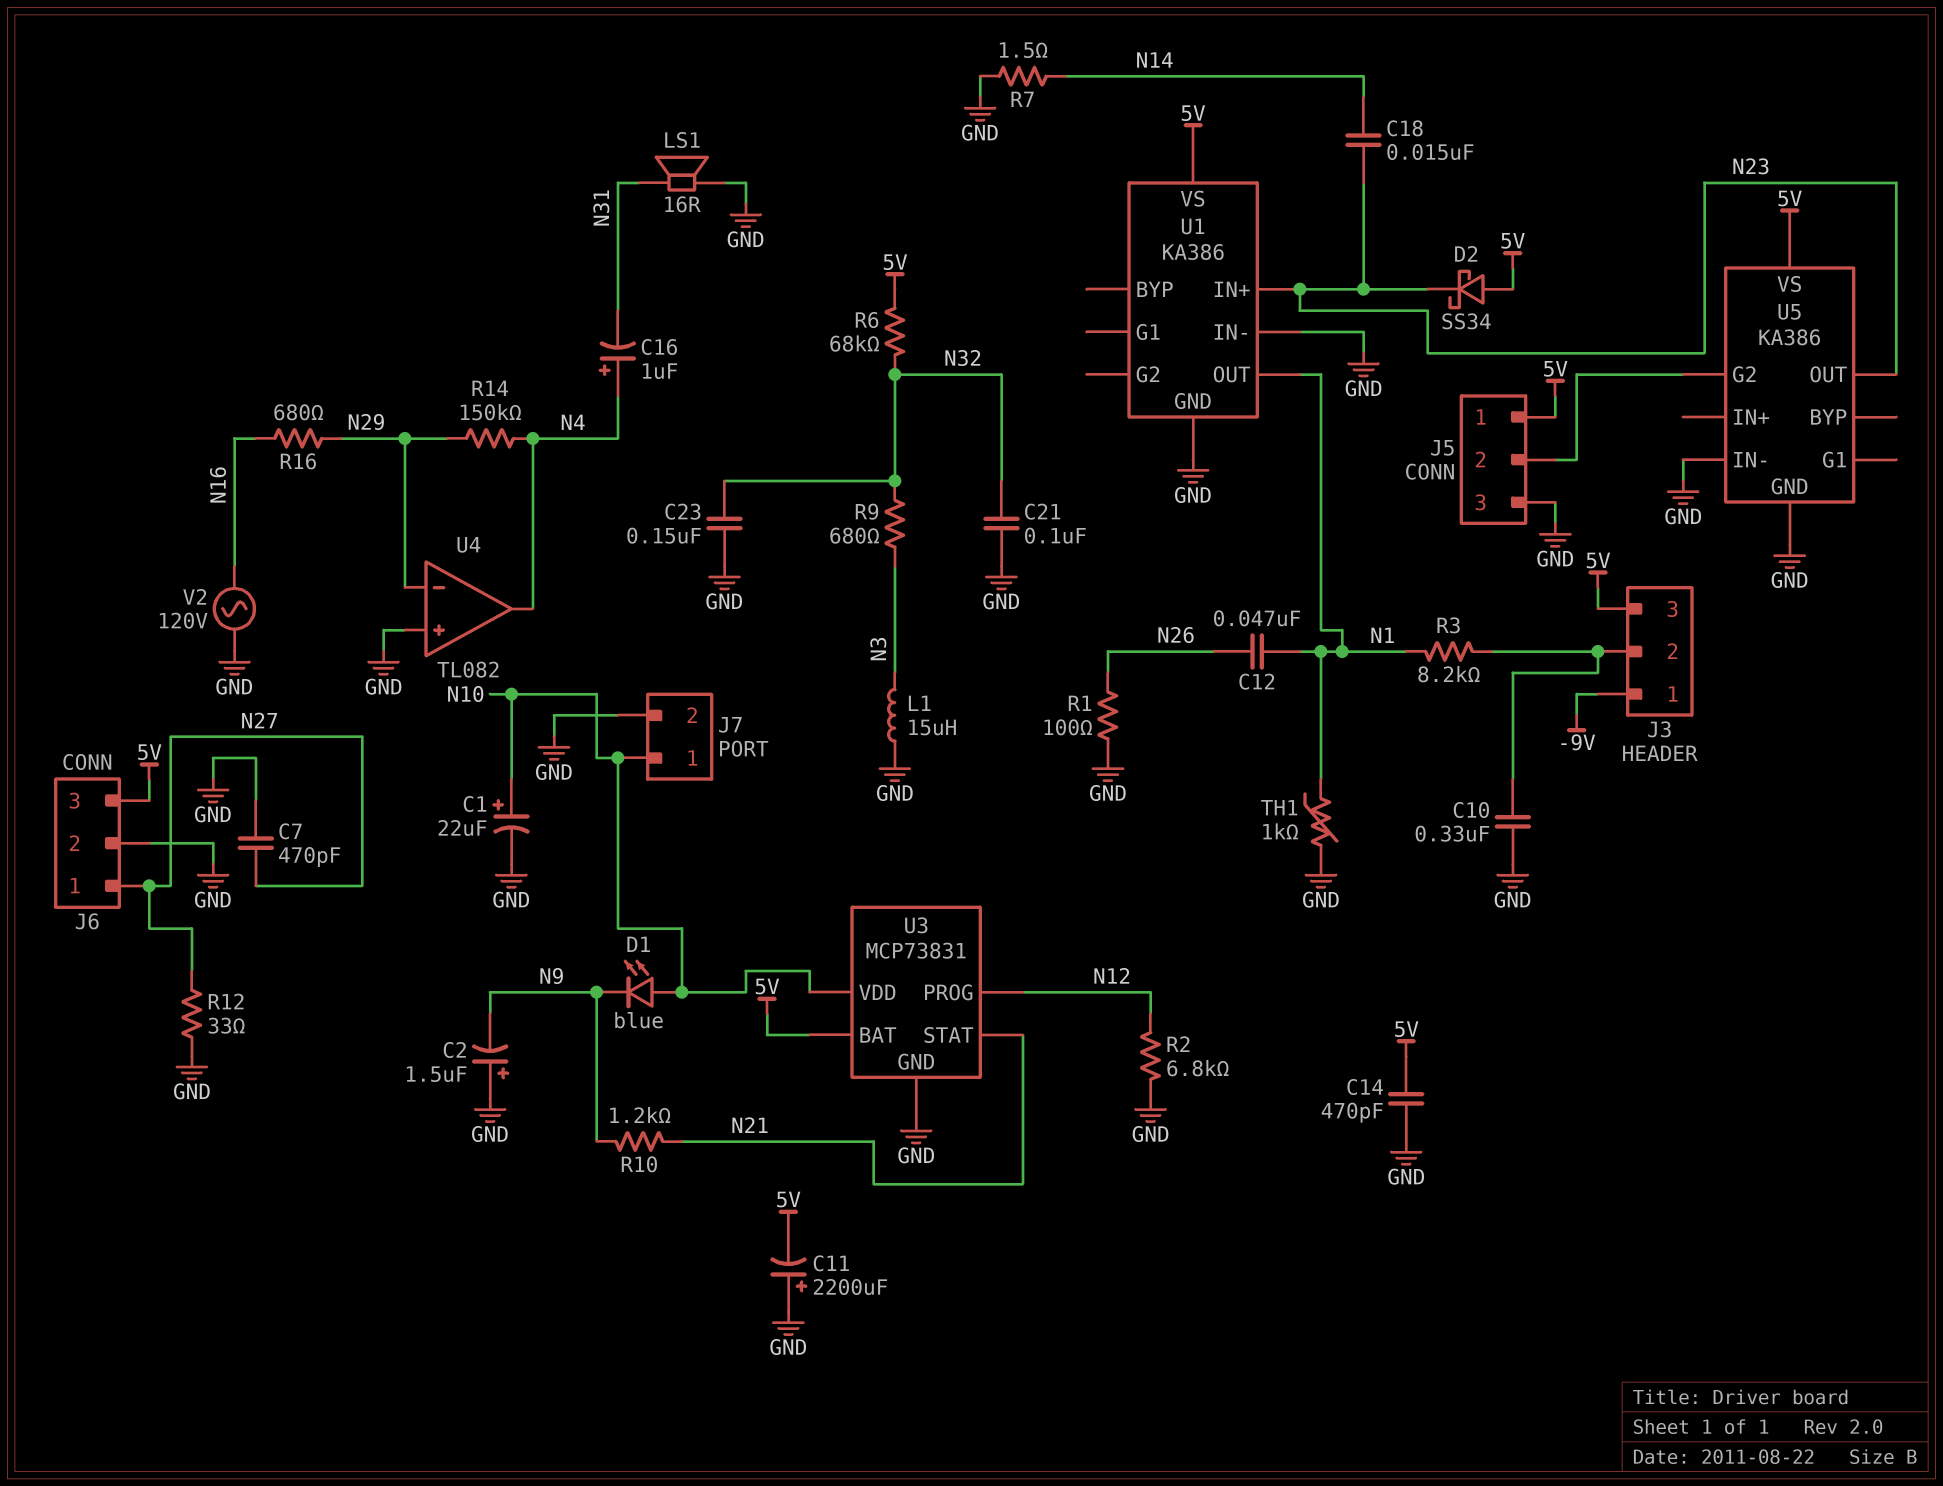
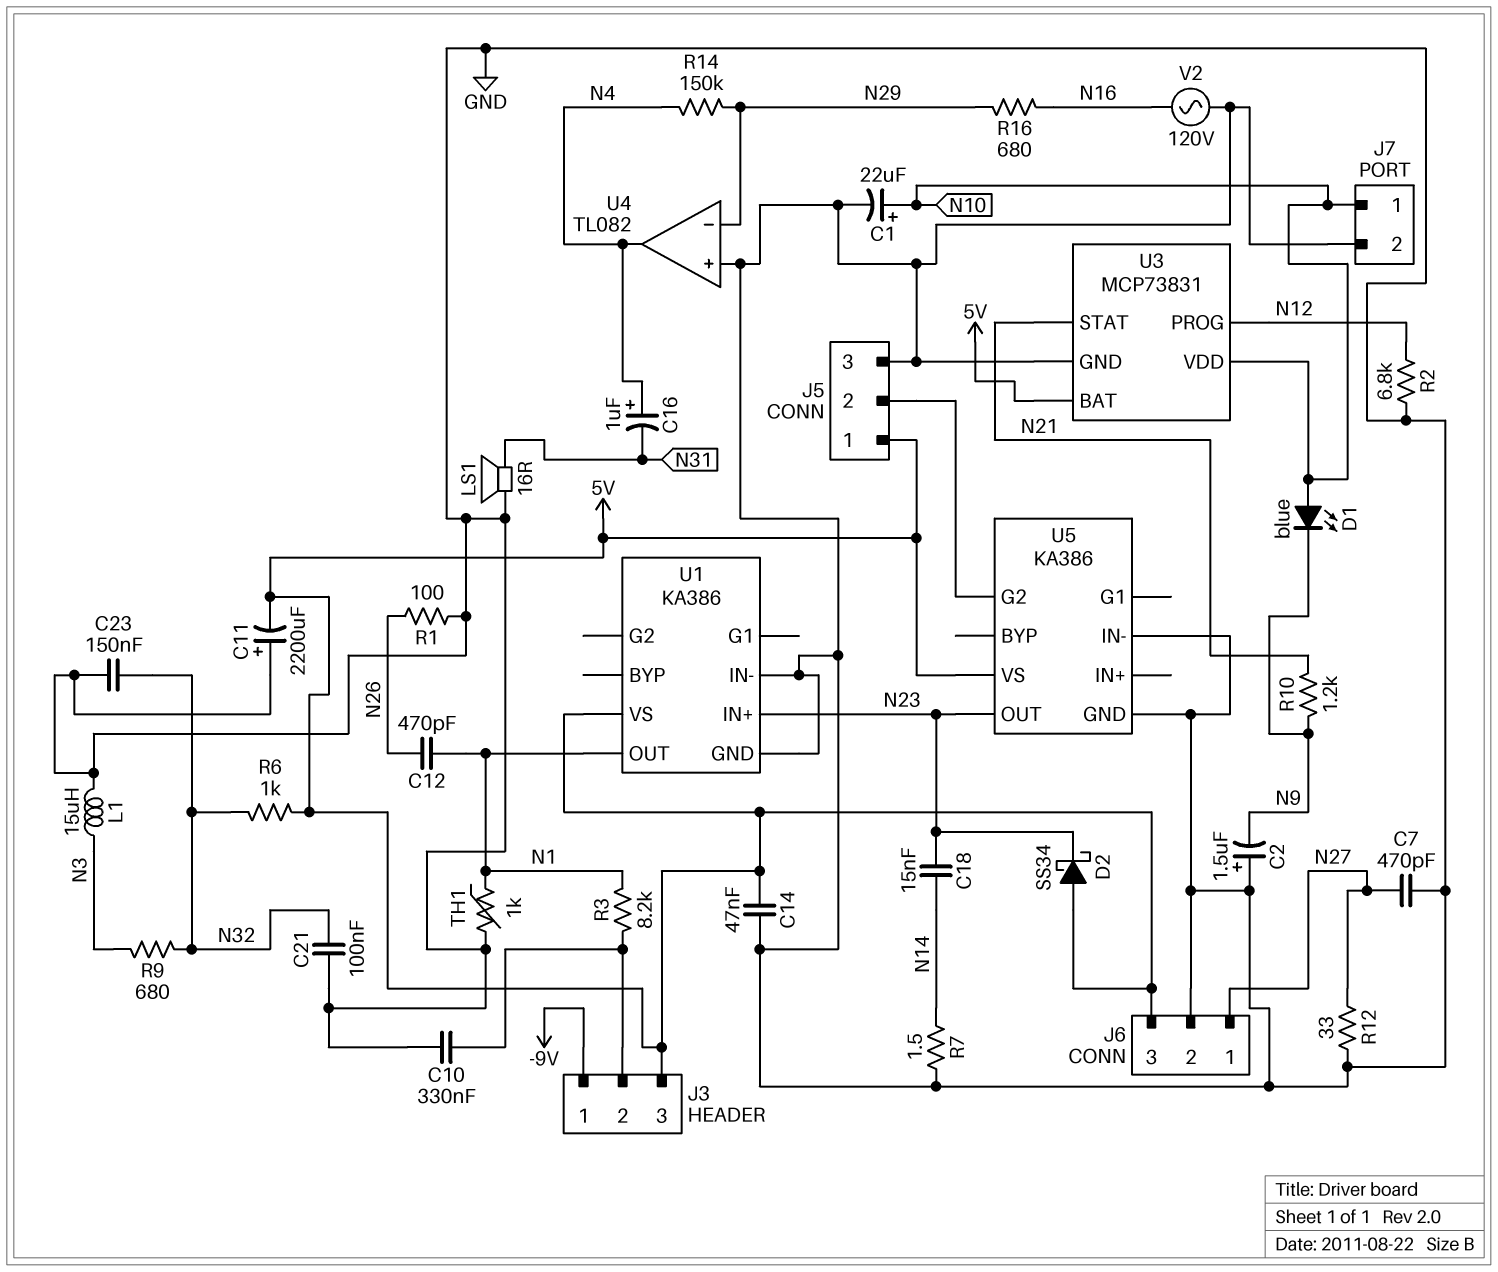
C12: 47nF (N1, N26) -> 470pF (N1, N26)
C14: 470pF (5V, GND) -> 47nF (5V, GND)
R6: 68k (5V, N32) -> 1k (5V, N32)

